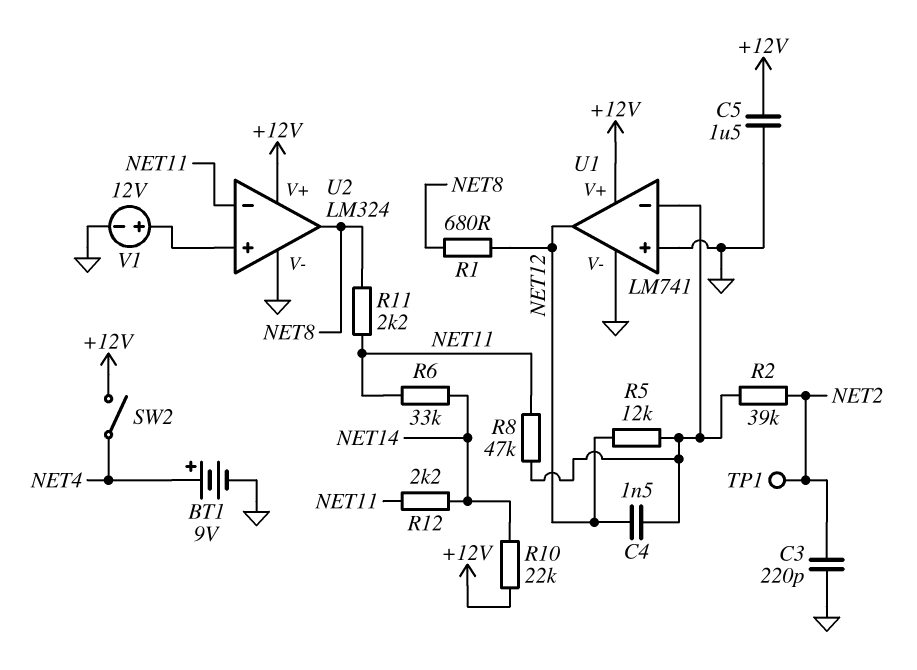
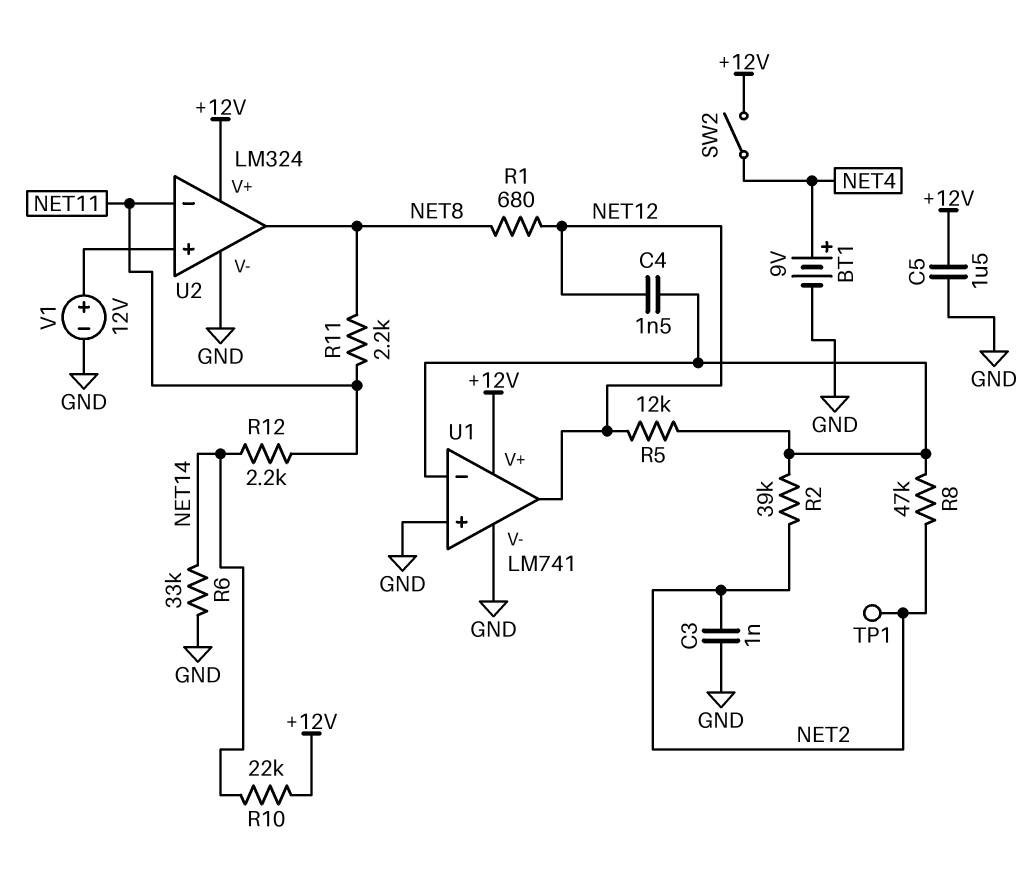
C3: 220pF (GND, NET2) -> 1nF (GND, NET2)
R6: 33k (NET11, NET14) -> 33k (GND, NET14)
R8: 47k (NET11, U1/in-) -> 47k (NET2, U1/in-)

